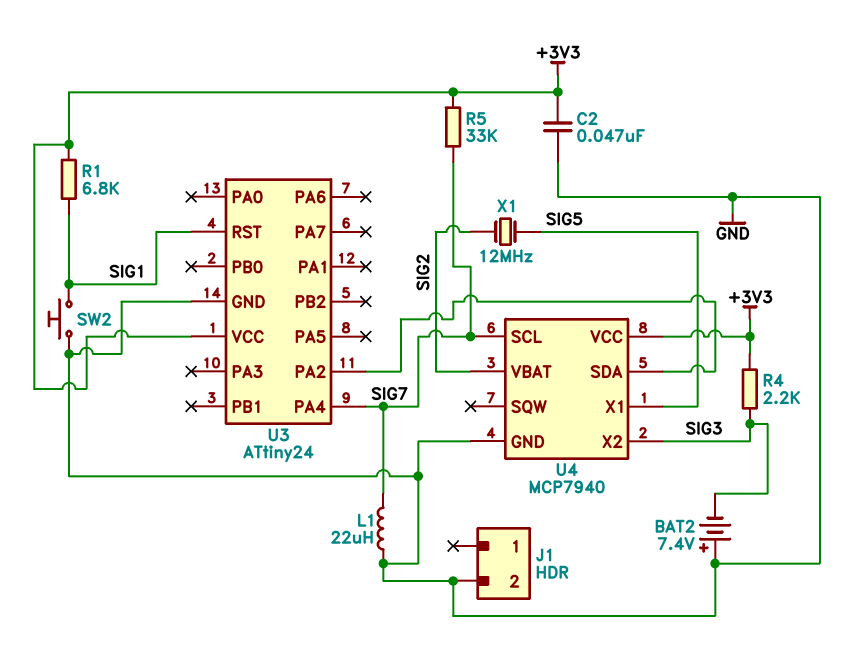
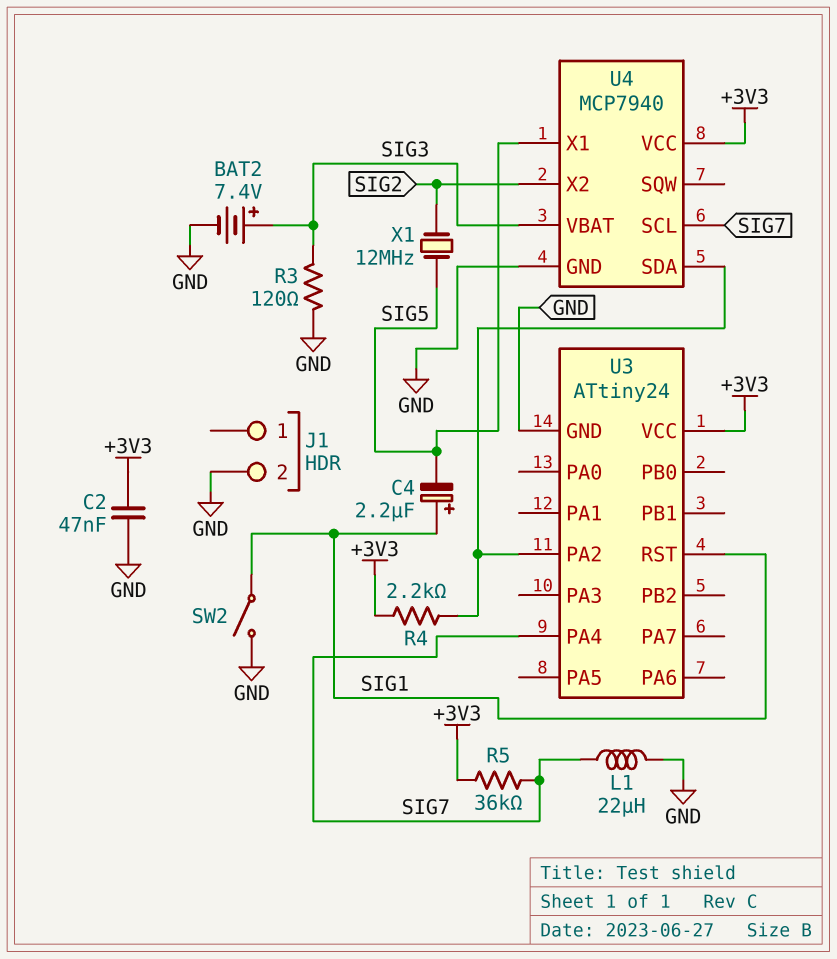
BAT2: 7.4V (plus GND, minus SIG3) -> 7.4V (plus SIG3, minus GND)
C4: none -> 2.2uF (plus SIG1, minus SIG5)
R1: 6.8k (+3V3, SIG1) -> none
R3: none -> 120 (GND, SIG3)
R4: 2.2k (+3V3, SIG3) -> 2.2k (+3V3, U3/PA2)
R5: 33k (+3V3, SIG7) -> 36k (+3V3, SIG7)
SW2: button (GND, SIG1) -> switch (GND, SIG1)
U4 pin VBAT: SIG2 -> SIG3
U4 pin X2: SIG3 -> SIG2

